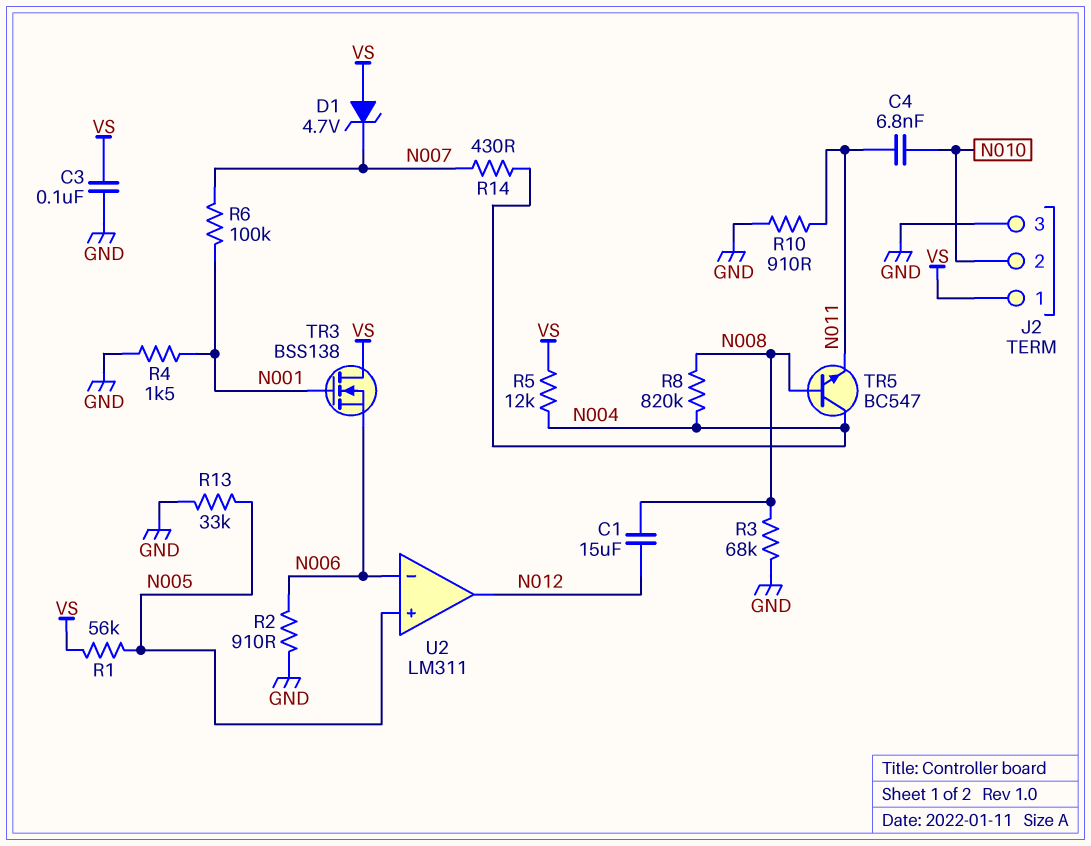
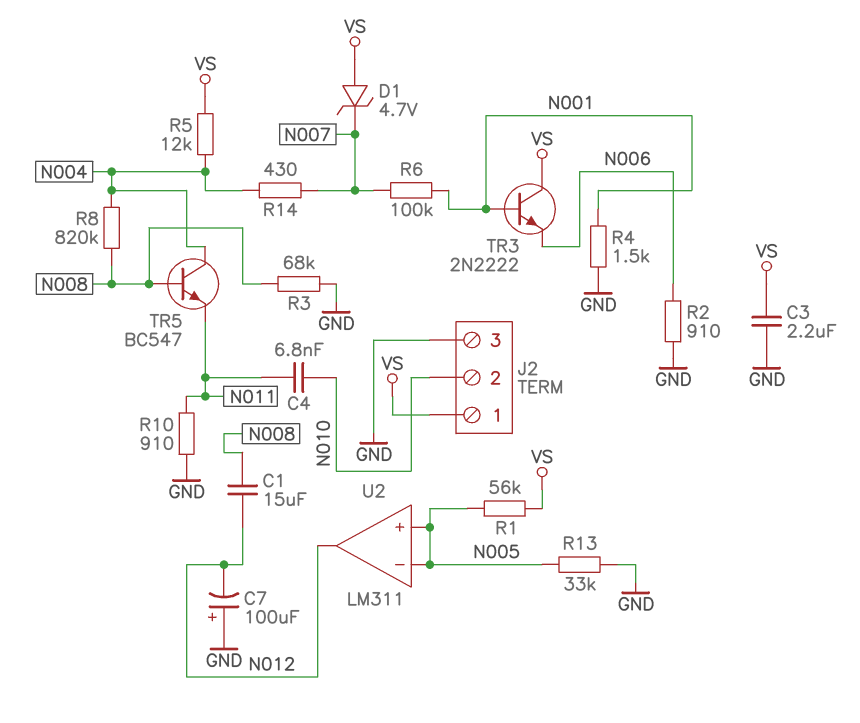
C3: 100nF (GND, VS) -> 2.2uF (GND, VS)
C7: none -> 100uF (plus GND, minus N012)
TR3: NMOS BSS138 (G N001, D VS, S N006) -> NPN 2N2222 (B N001, C VS, E N006)
U2 pin in-: N006 -> N005

